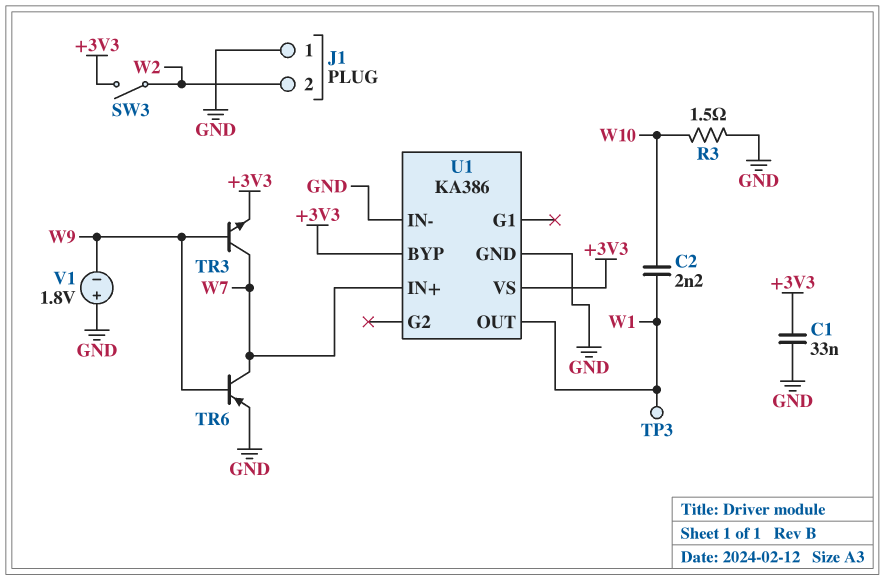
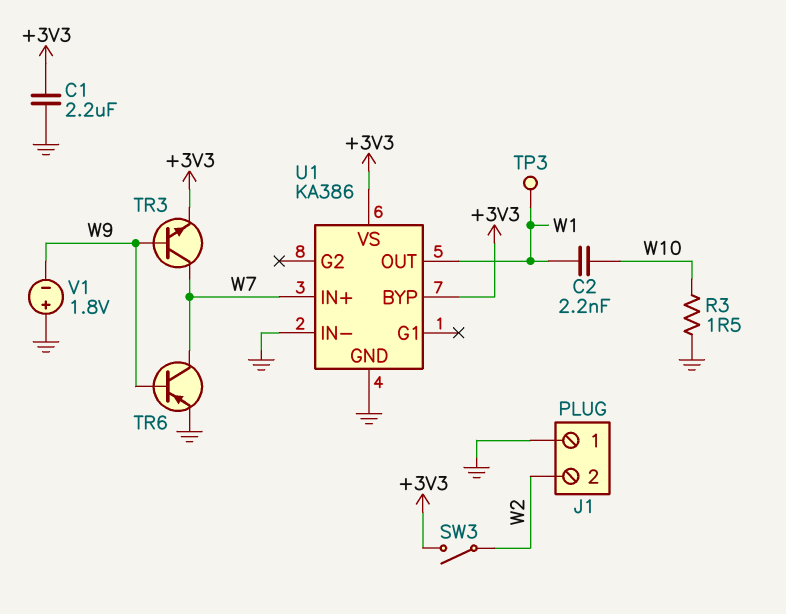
C1: 33nF (+3V3, GND) -> 2.2uF (+3V3, GND)

